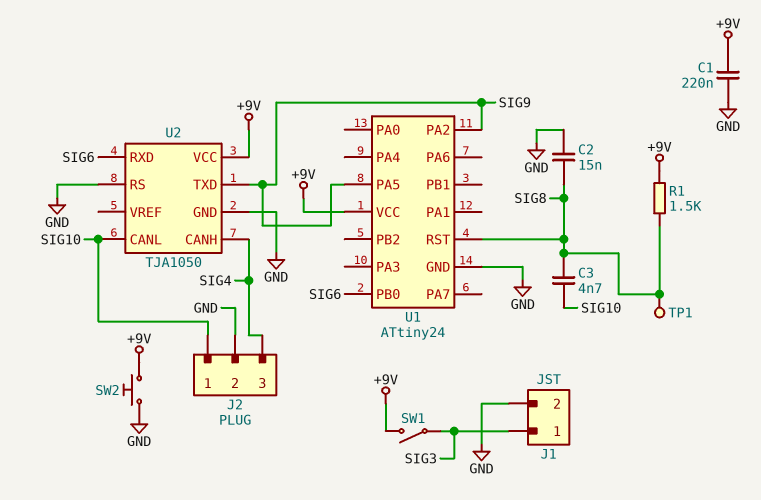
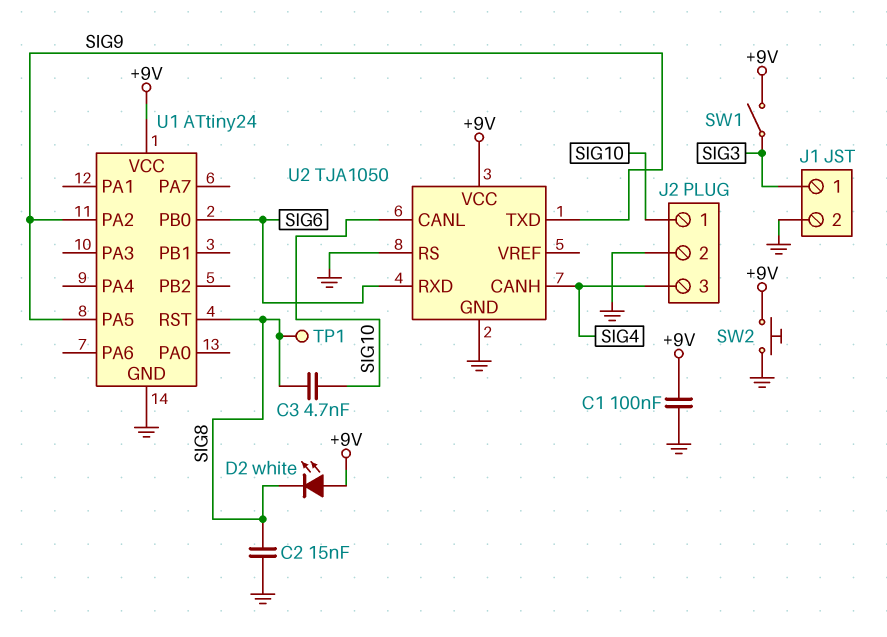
C1: 220nF (+9V, GND) -> 100nF (+9V, GND)
D2: none -> LED white (A +9V, K SIG8)
R1: 1.5k (+9V, SIG8) -> none

